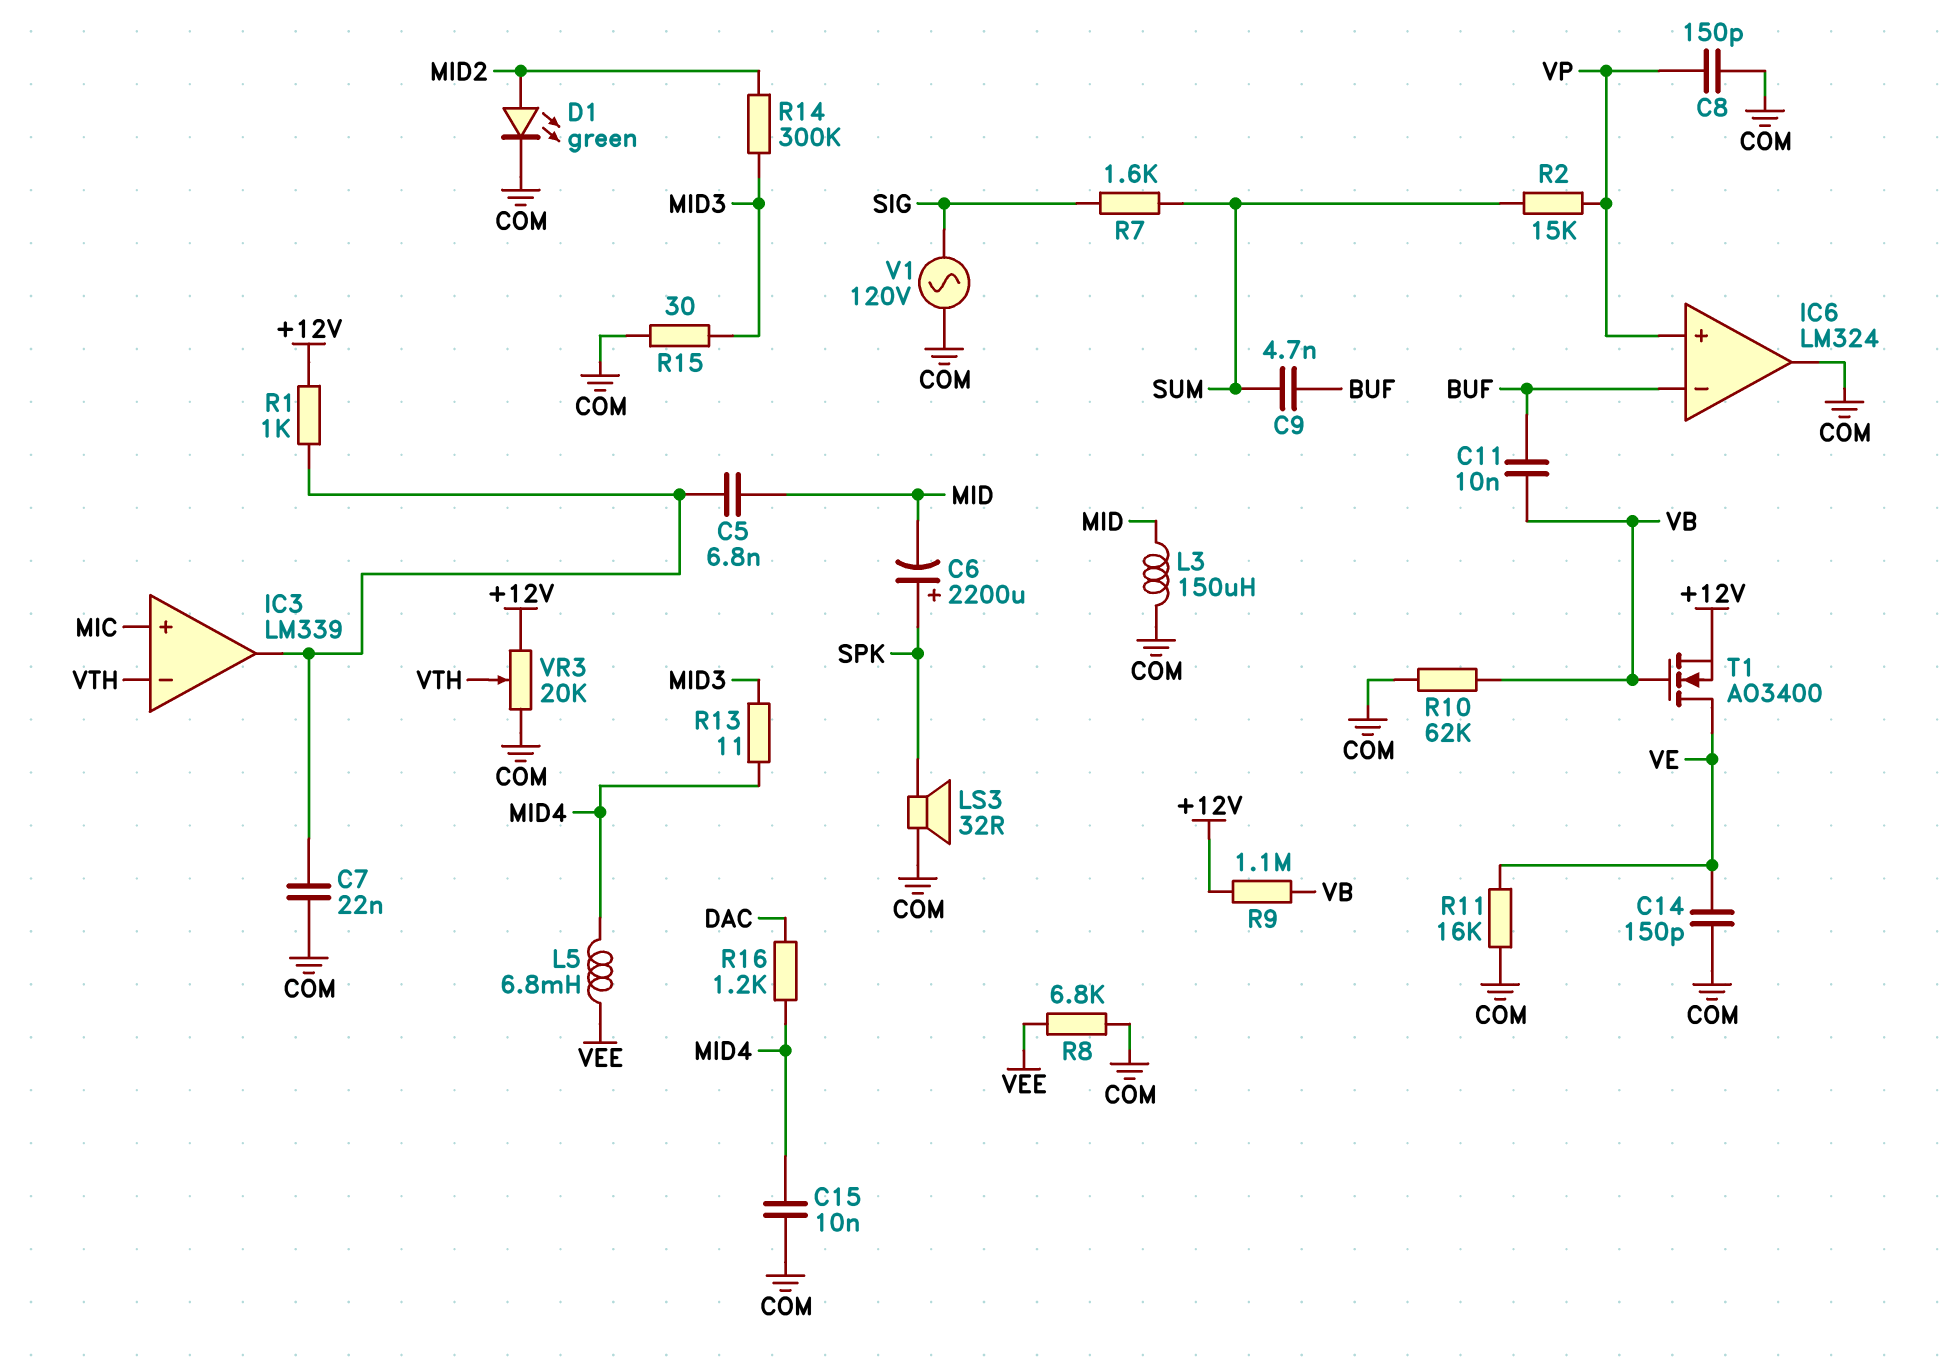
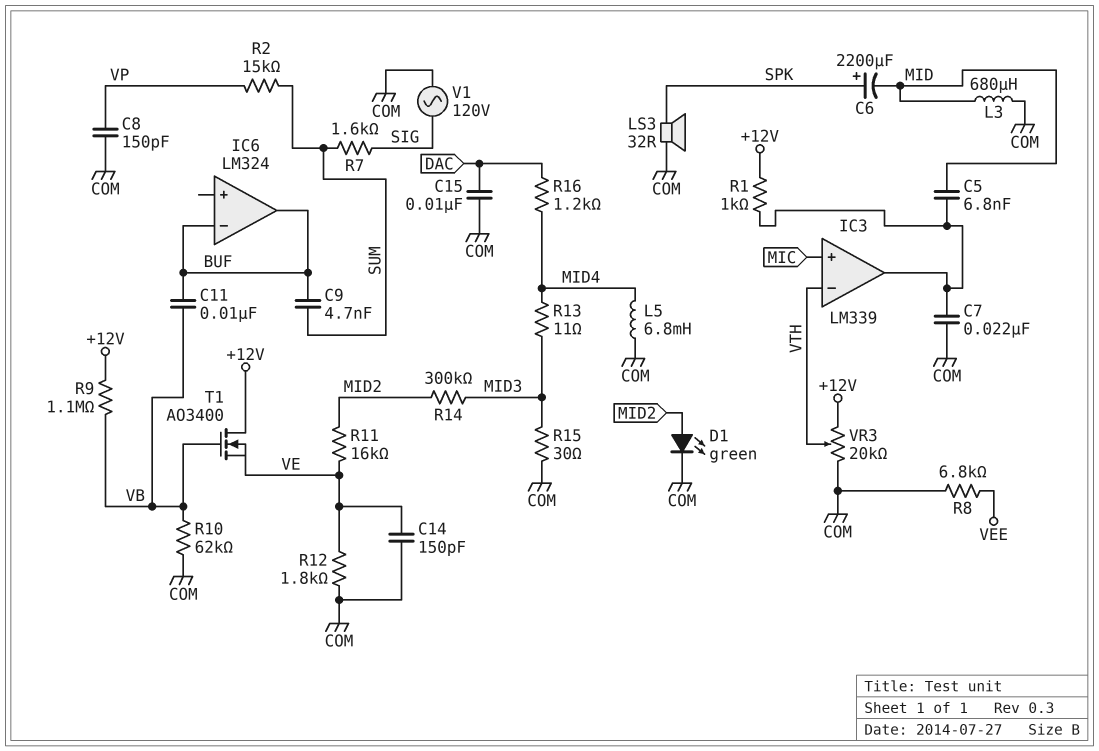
C15: 10nF (COM, MID4) -> 10nF (COM, DAC)
IC6 pin in+: VP -> none
IC6 pin out: COM -> BUF
L3: 150uH (COM, MID) -> 680uH (COM, MID)
L5: 6.8mH (MID4, VEE) -> 6.8mH (COM, MID4)
R11: 16k (COM, VE) -> 16k (MID2, VE)
R12: none -> 1.8k (COM, VE)
T1: NMOS AO3400 (G VB, D VE, S +12V) -> NMOS AO3400 (G VB, D +12V, S VE)

